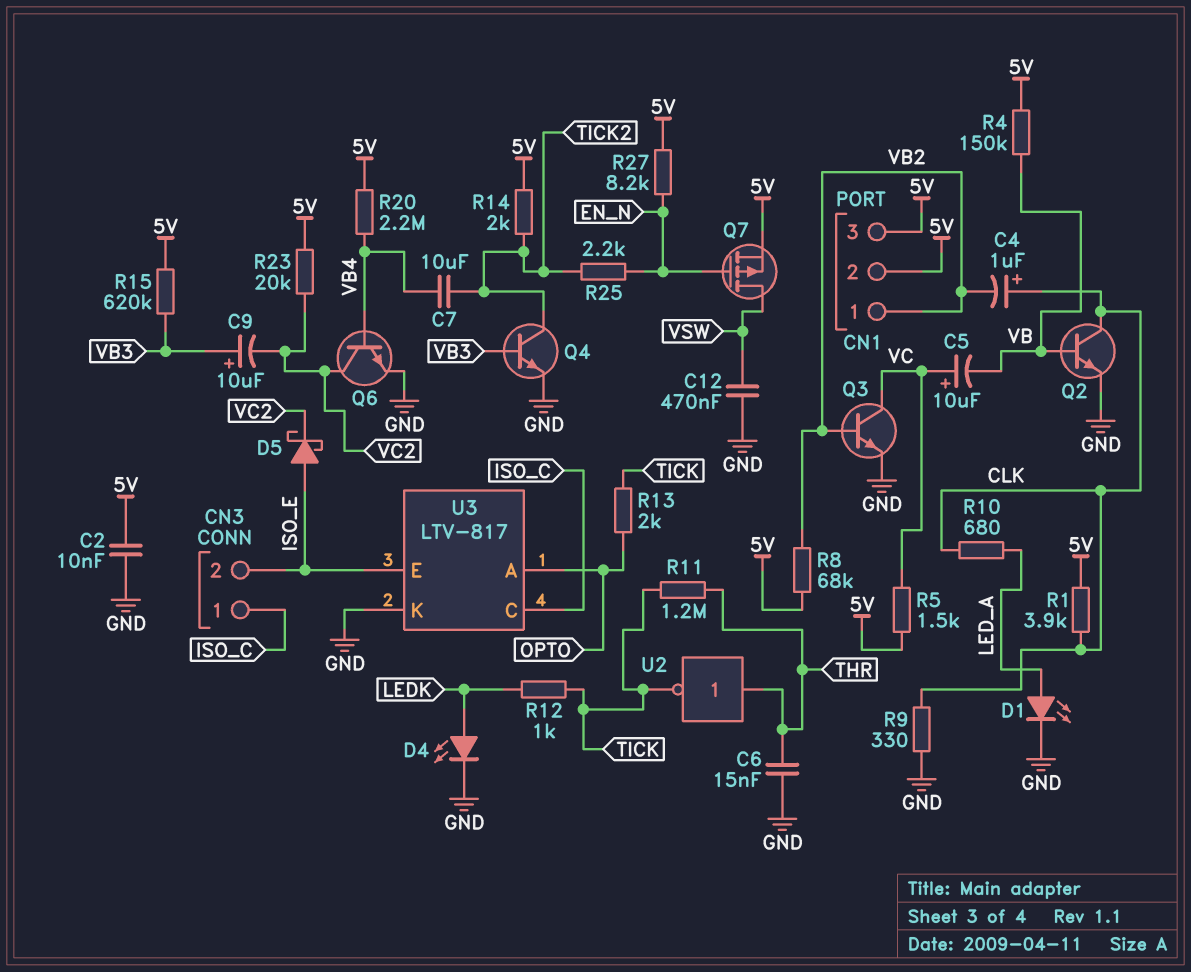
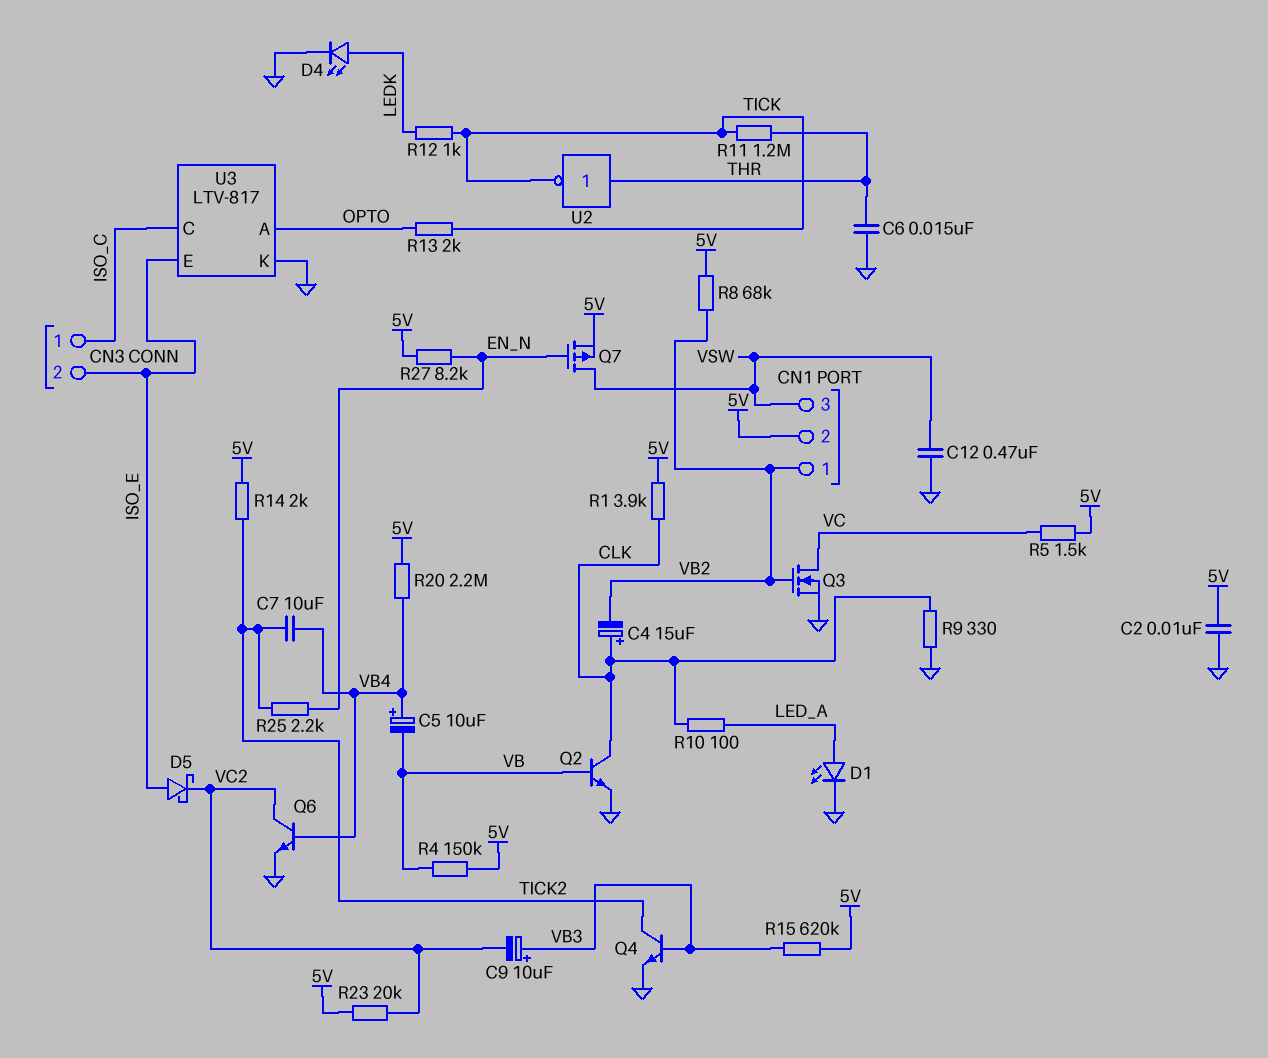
C4: 1uF (plus CLK, minus VB2) -> 15uF (plus CLK, minus VB2)
C5: 10uF (plus VC, minus VB) -> 10uF (plus VB4, minus VB)
CN1 pin 3: 5V -> VSW
Q3: NPN (B VB2, C VC, E GND) -> NMOS (G VB2, D VC, S GND)
R10: 680 (CLK, LED_A) -> 100 (CLK, LED_A)

